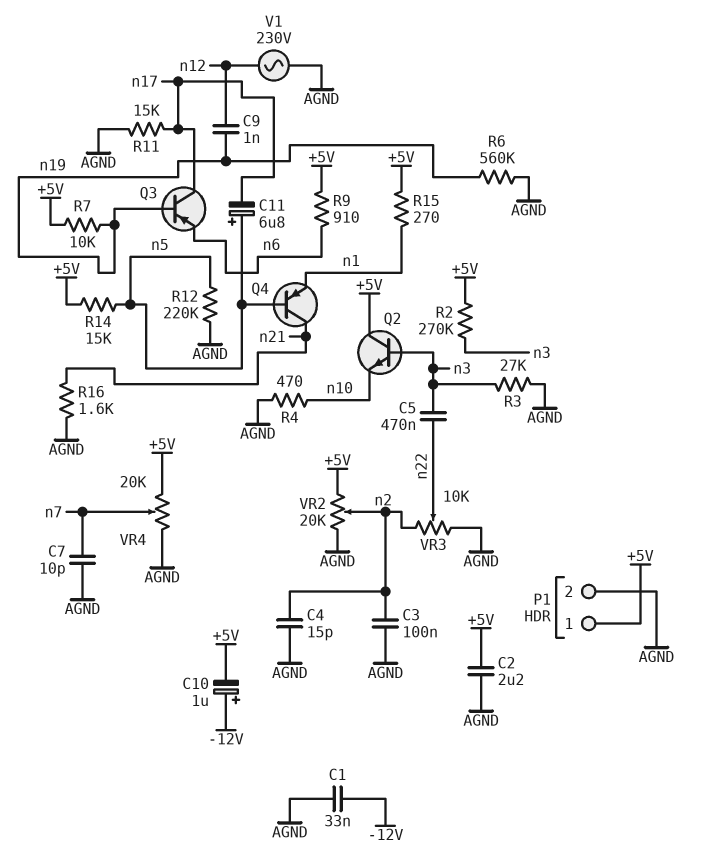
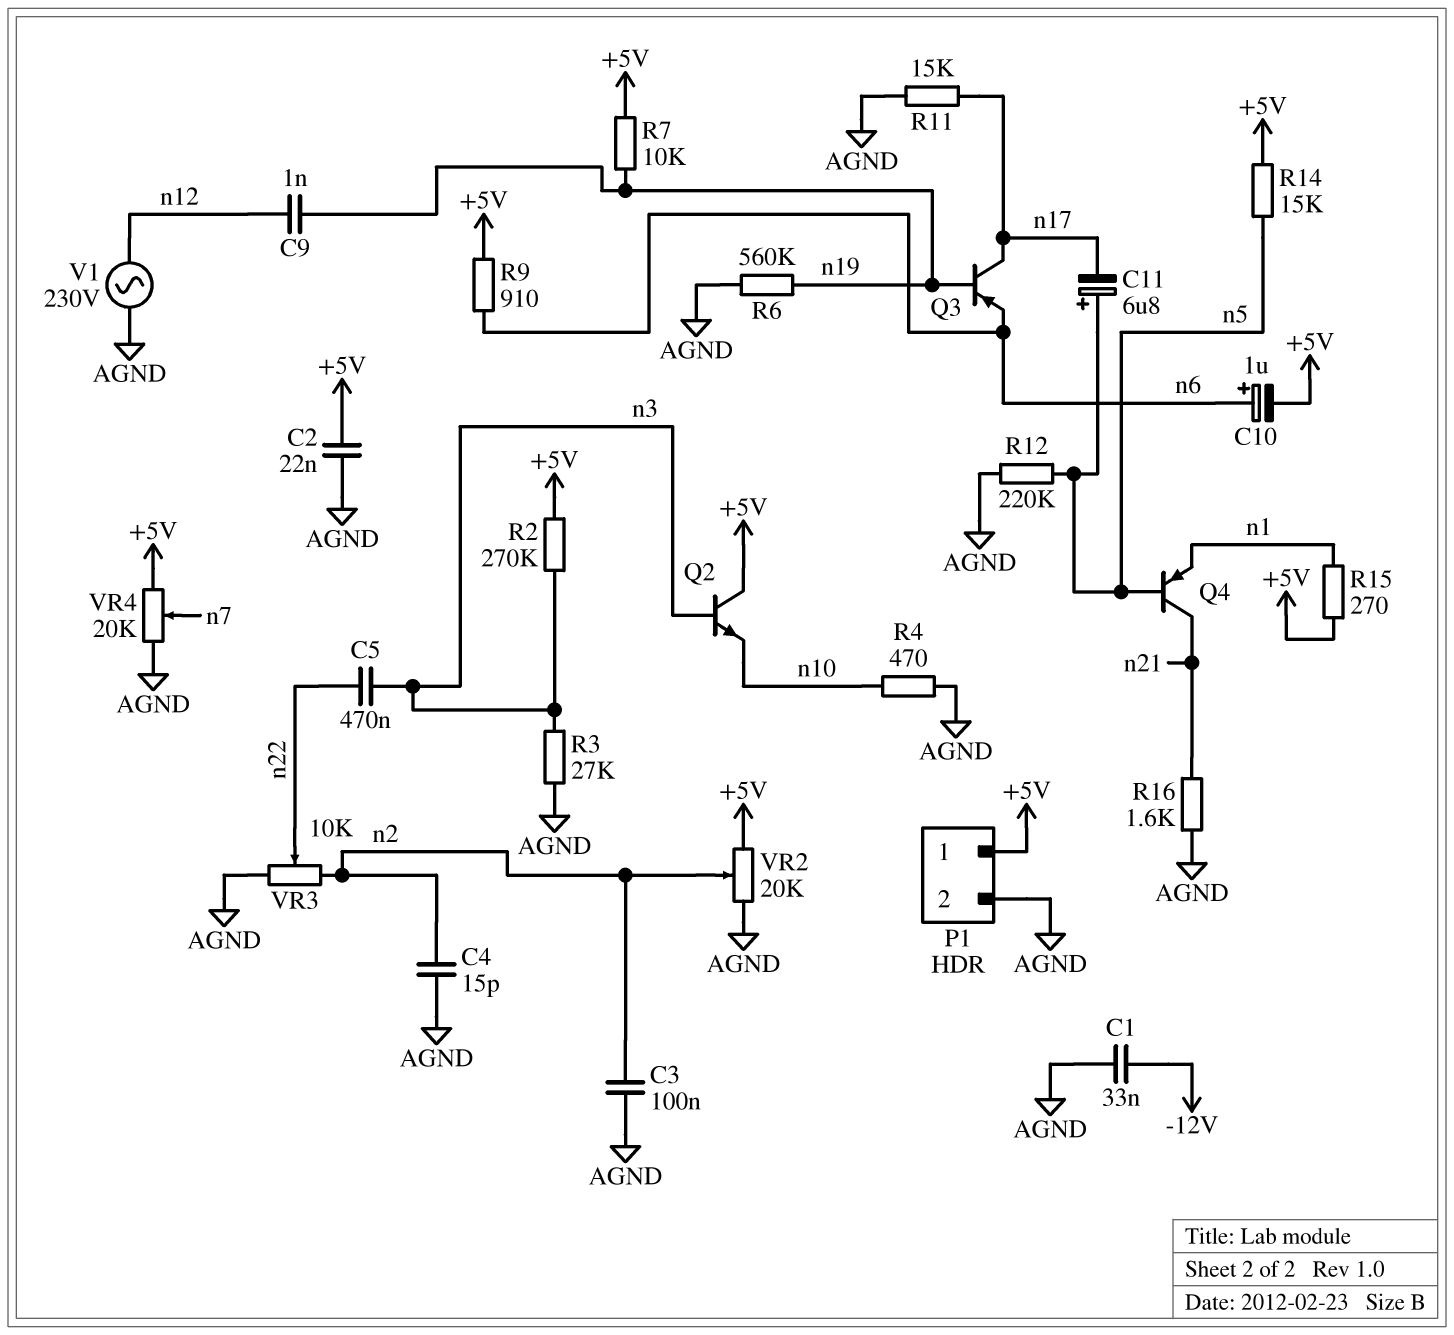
C2: 2.2uF (+5V, AGND) -> 22nF (+5V, AGND)
C7: 10pF (AGND, n7) -> none
C10: 1uF (plus -12V, minus +5V) -> 1uF (plus n6, minus +5V)

